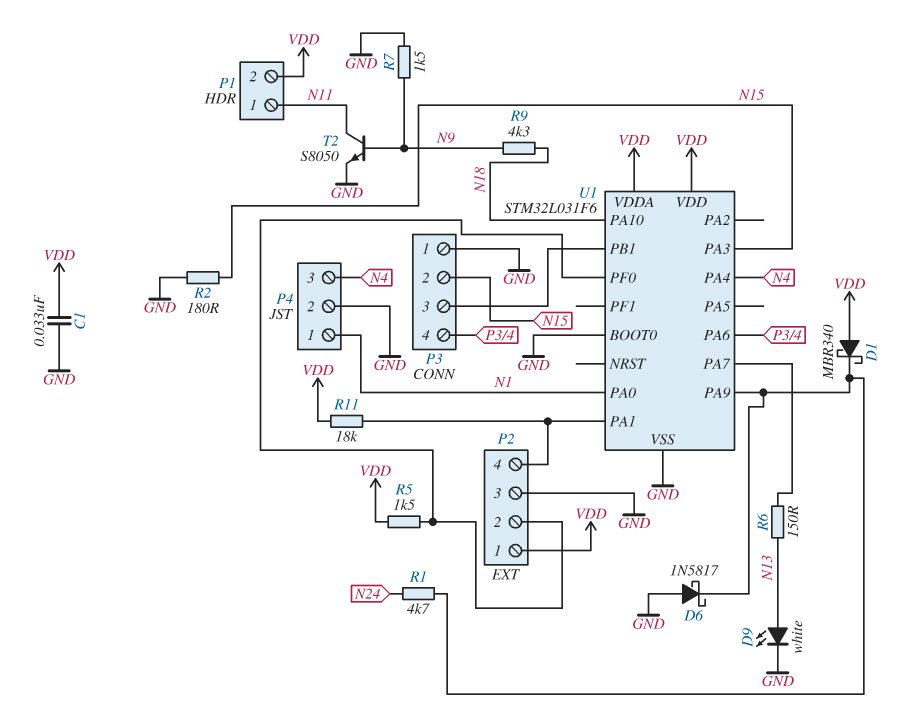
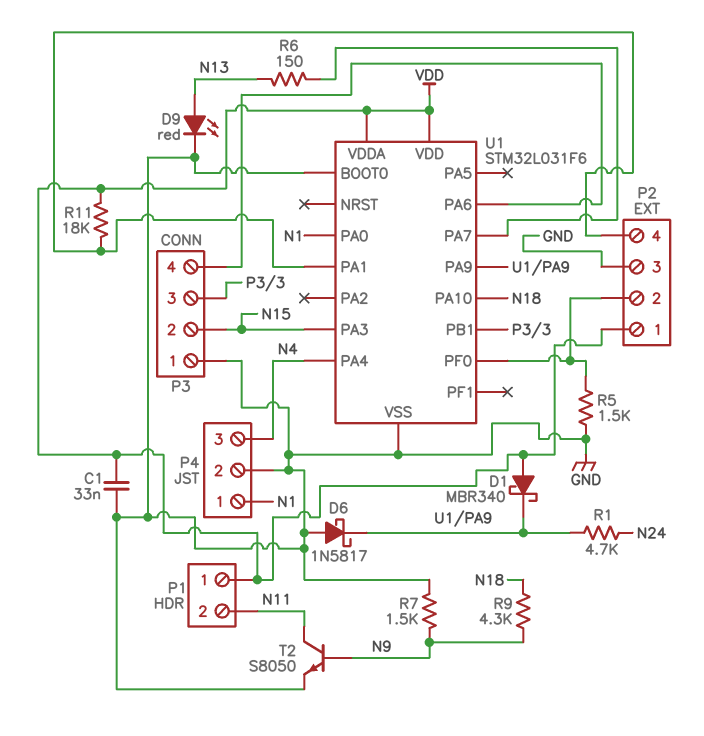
D9: LED white (A N13, K GND) -> LED red (A N13, K GND)
P1 pin 1: N11 -> VDD
P1 pin 2: VDD -> N11
R2: 180 (GND, N15) -> none
R5: 1.5k (P2/2, VDD) -> 1.5k (GND, P2/2)

